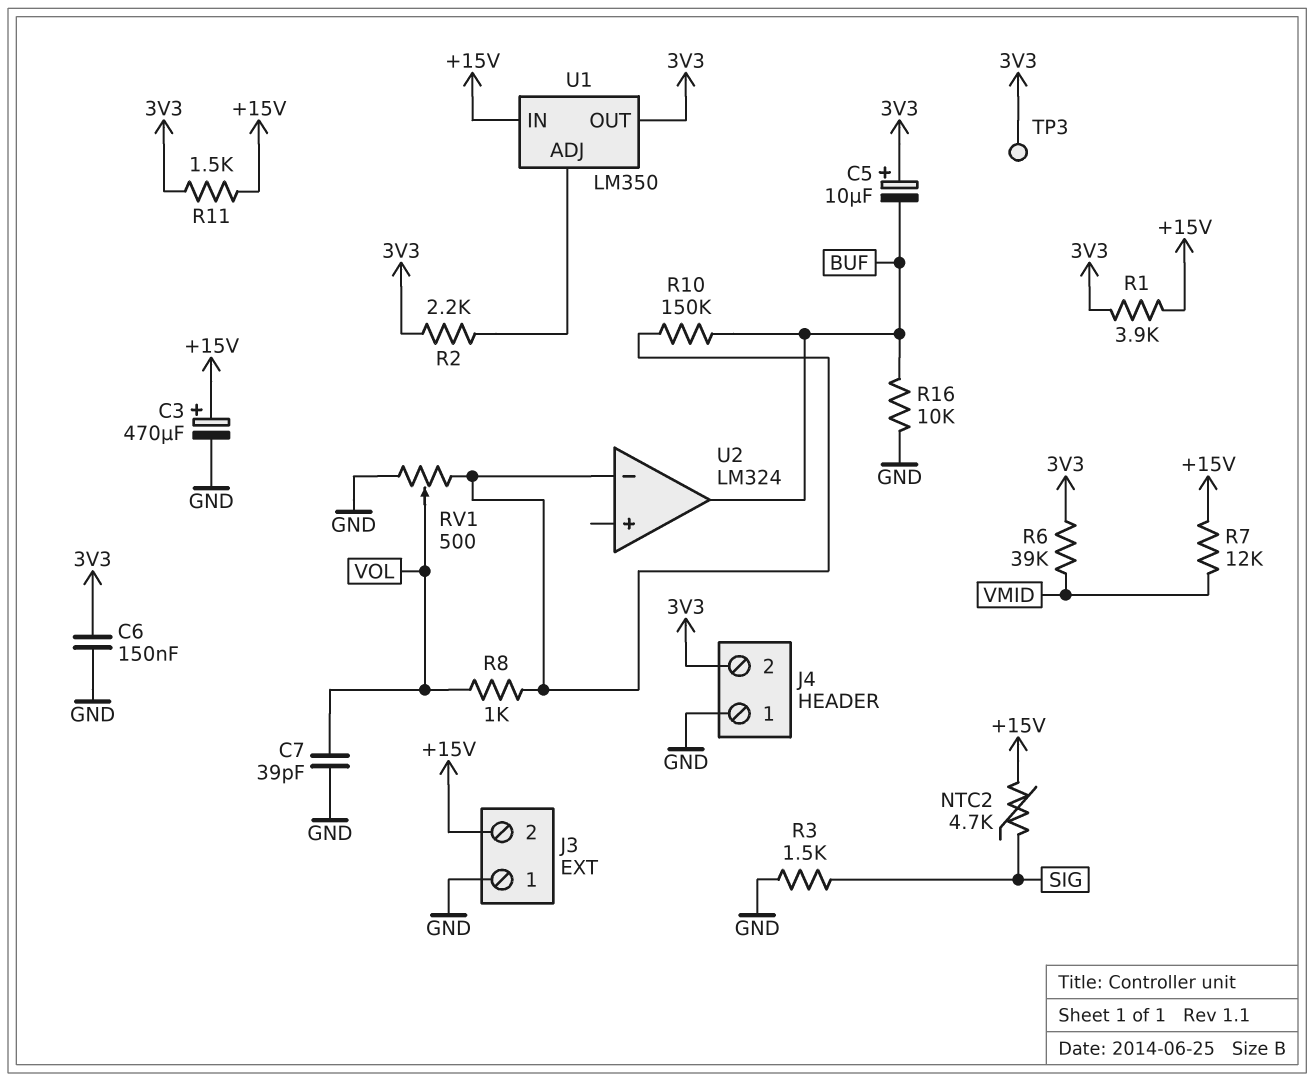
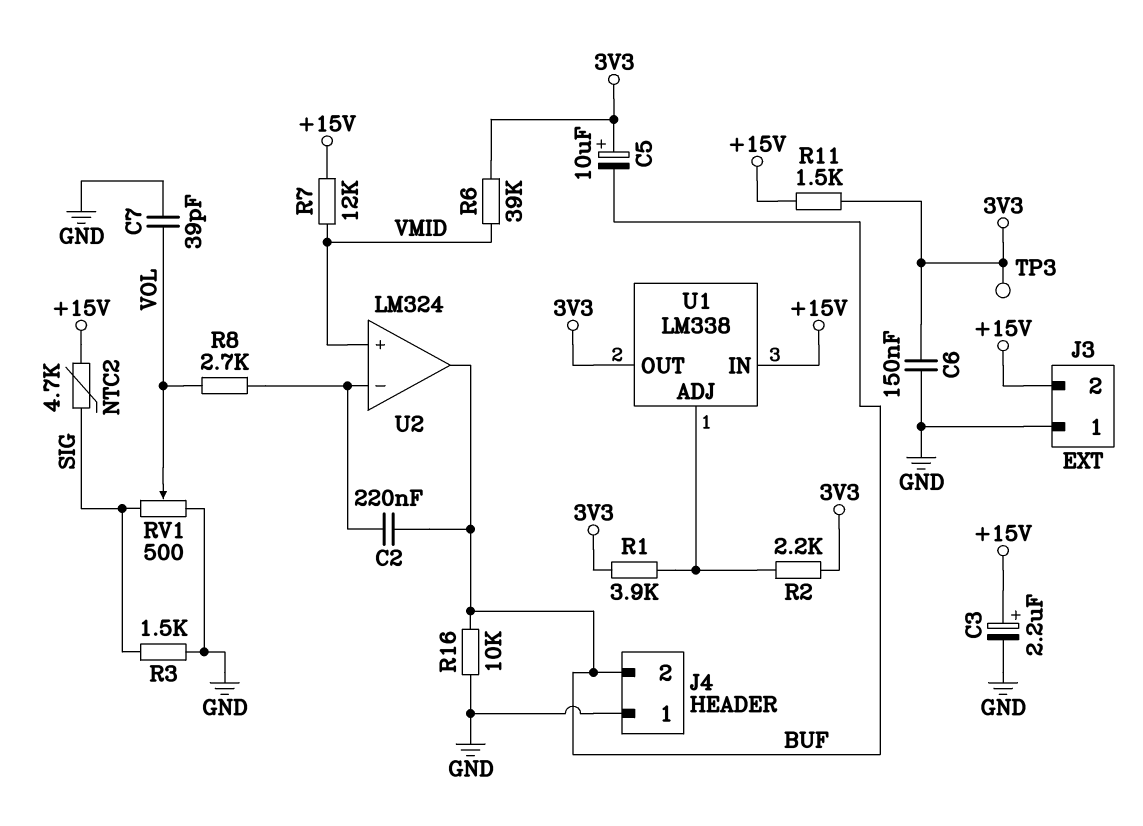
C2: none -> 220nF (BUF, U2/in-)
C3: 470uF (plus +15V, minus GND) -> 2.2uF (plus +15V, minus GND)
J4 pin 2: 3V3 -> BUF
R1: 3.9k (+15V, 3V3) -> 3.9k (3V3, U1/ADJ)
R8: 1k (U2/in-, VOL) -> 2.7k (U2/in-, VOL)
R10: 150k (BUF, U2/in-) -> none
RV1: 500 (GND, U2/in-, wiper VOL) -> 500 (GND, SIG, wiper VOL)
U1: LM350 -> LM338
U2 pin in+: none -> VMID

